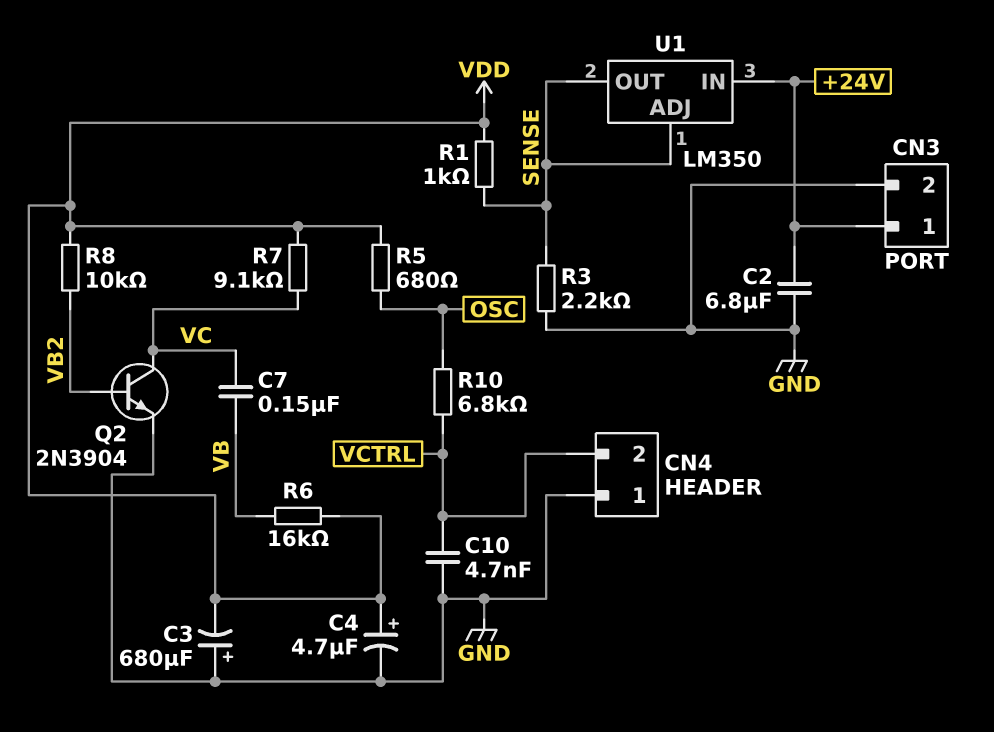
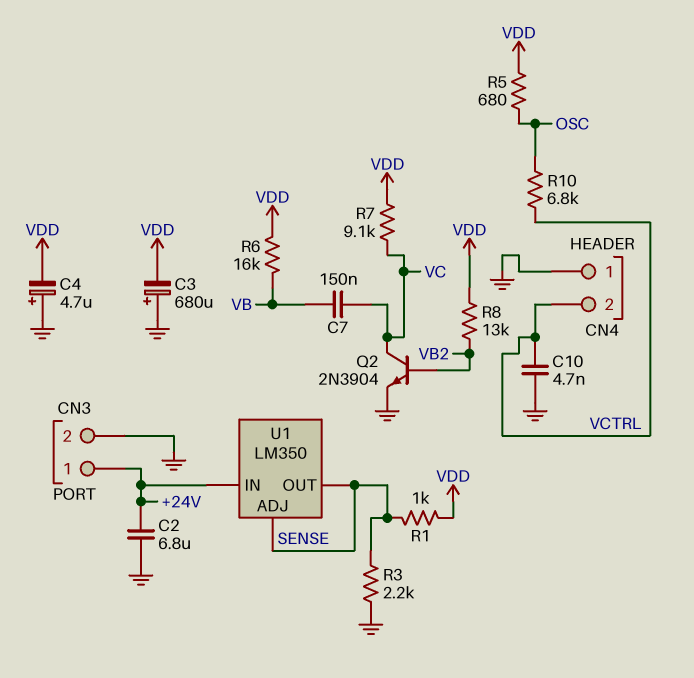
C4: 4.7uF (plus VDD, minus GND) -> 4.7uF (plus GND, minus VDD)
R8: 10k (VB2, VDD) -> 13k (VB2, VDD)

